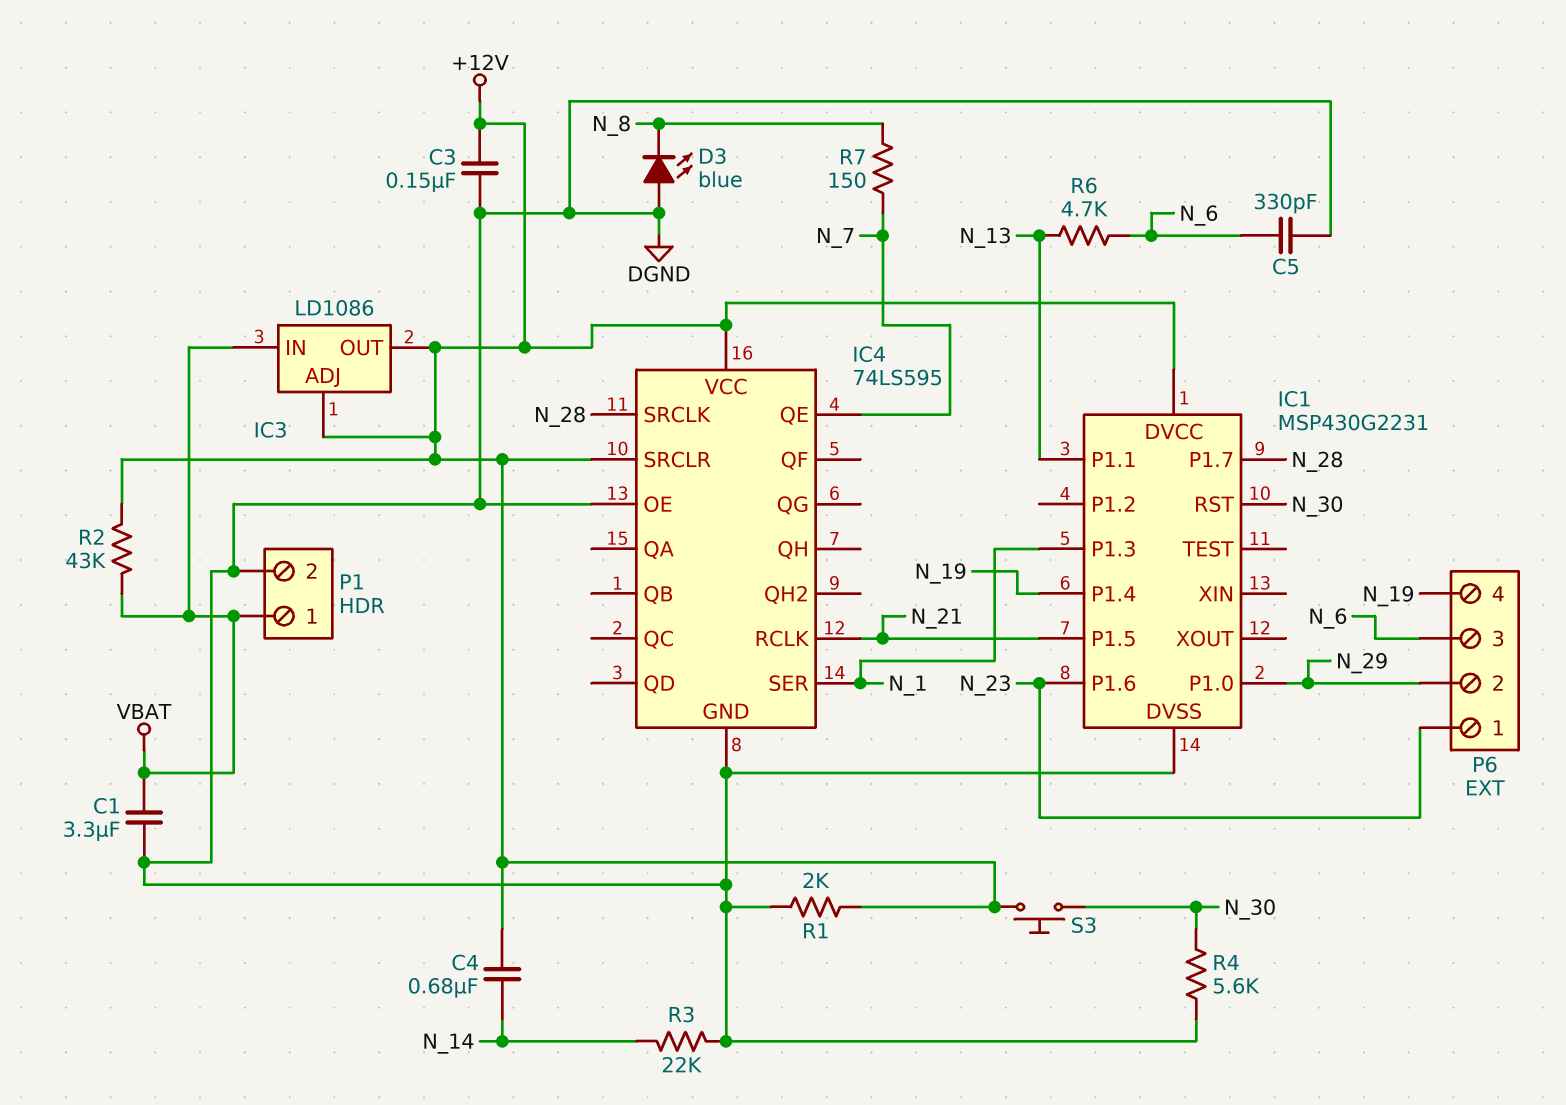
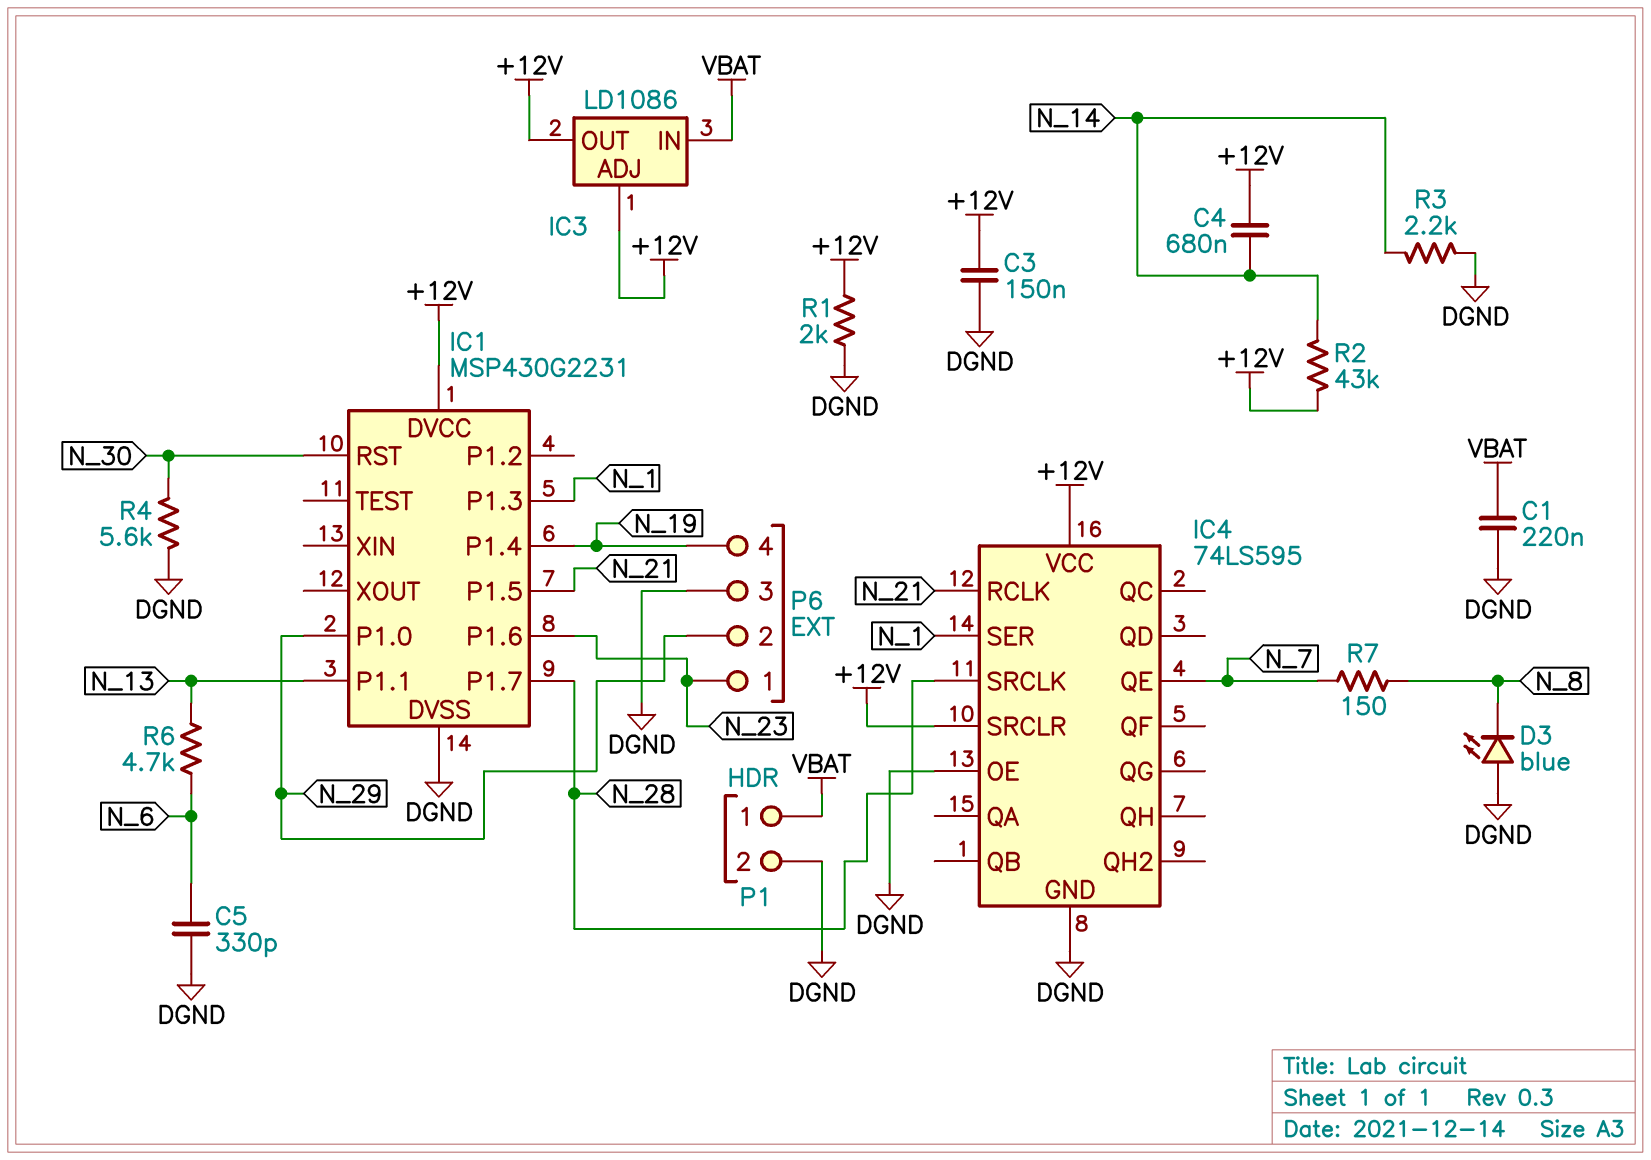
C1: 3.3uF (DGND, VBAT) -> 220nF (DGND, VBAT)
P6 pin 3: N_6 -> DGND
R2: 43k (+12V, VBAT) -> 43k (+12V, N_14)
R3: 22k (DGND, N_14) -> 2.2k (DGND, N_14)
S3: button (+12V, N_30) -> none

